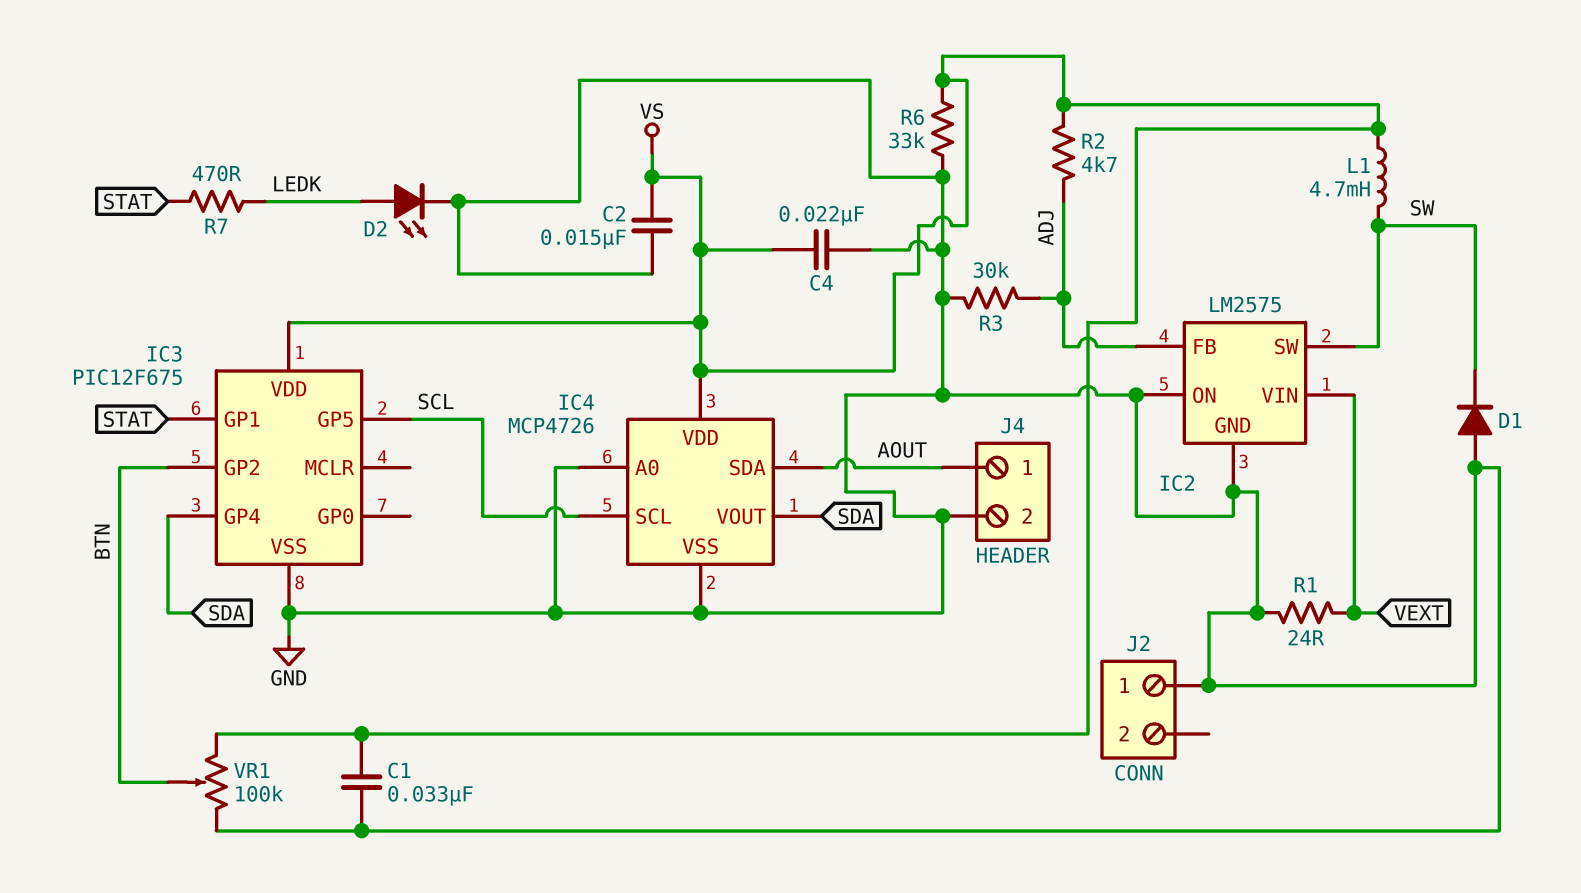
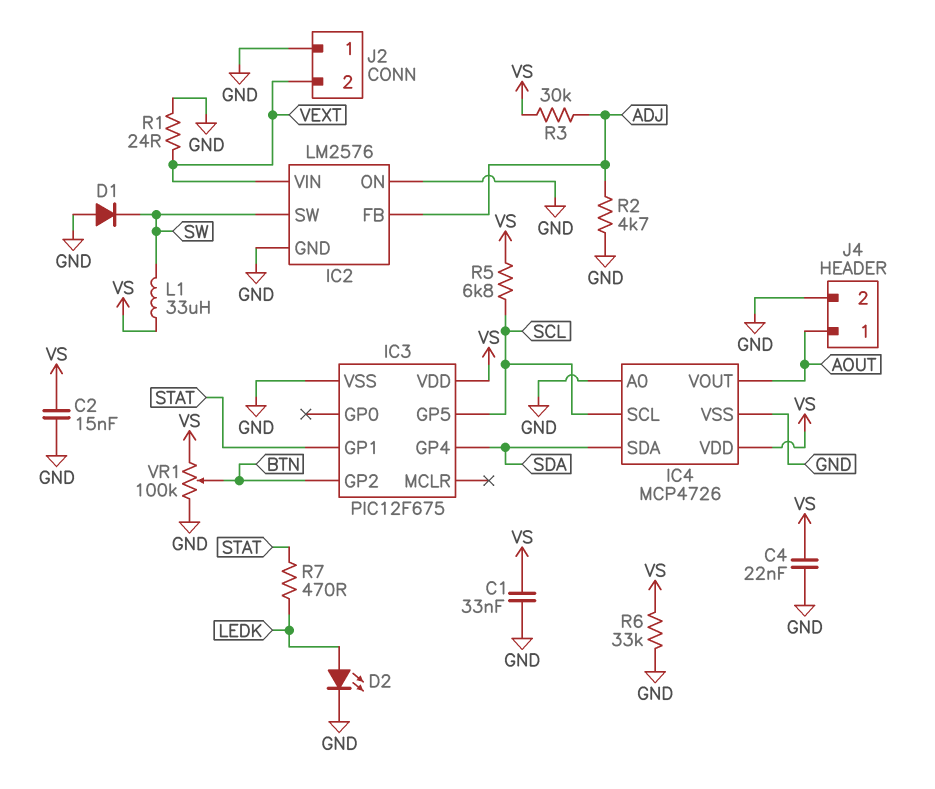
IC2: LM2575 -> LM2576
IC4 pin SDA: AOUT -> SDA
IC4 pin VOUT: SDA -> AOUT
J2 pin 2: none -> VEXT
L1: 4.7mH (SW, VS) -> 33uH (SW, VS)
R2: 4.7k (ADJ, VS) -> 4.7k (ADJ, GND)
R3: 30k (ADJ, GND) -> 30k (ADJ, VS)
R5: none -> 6.8k (SCL, VS)

